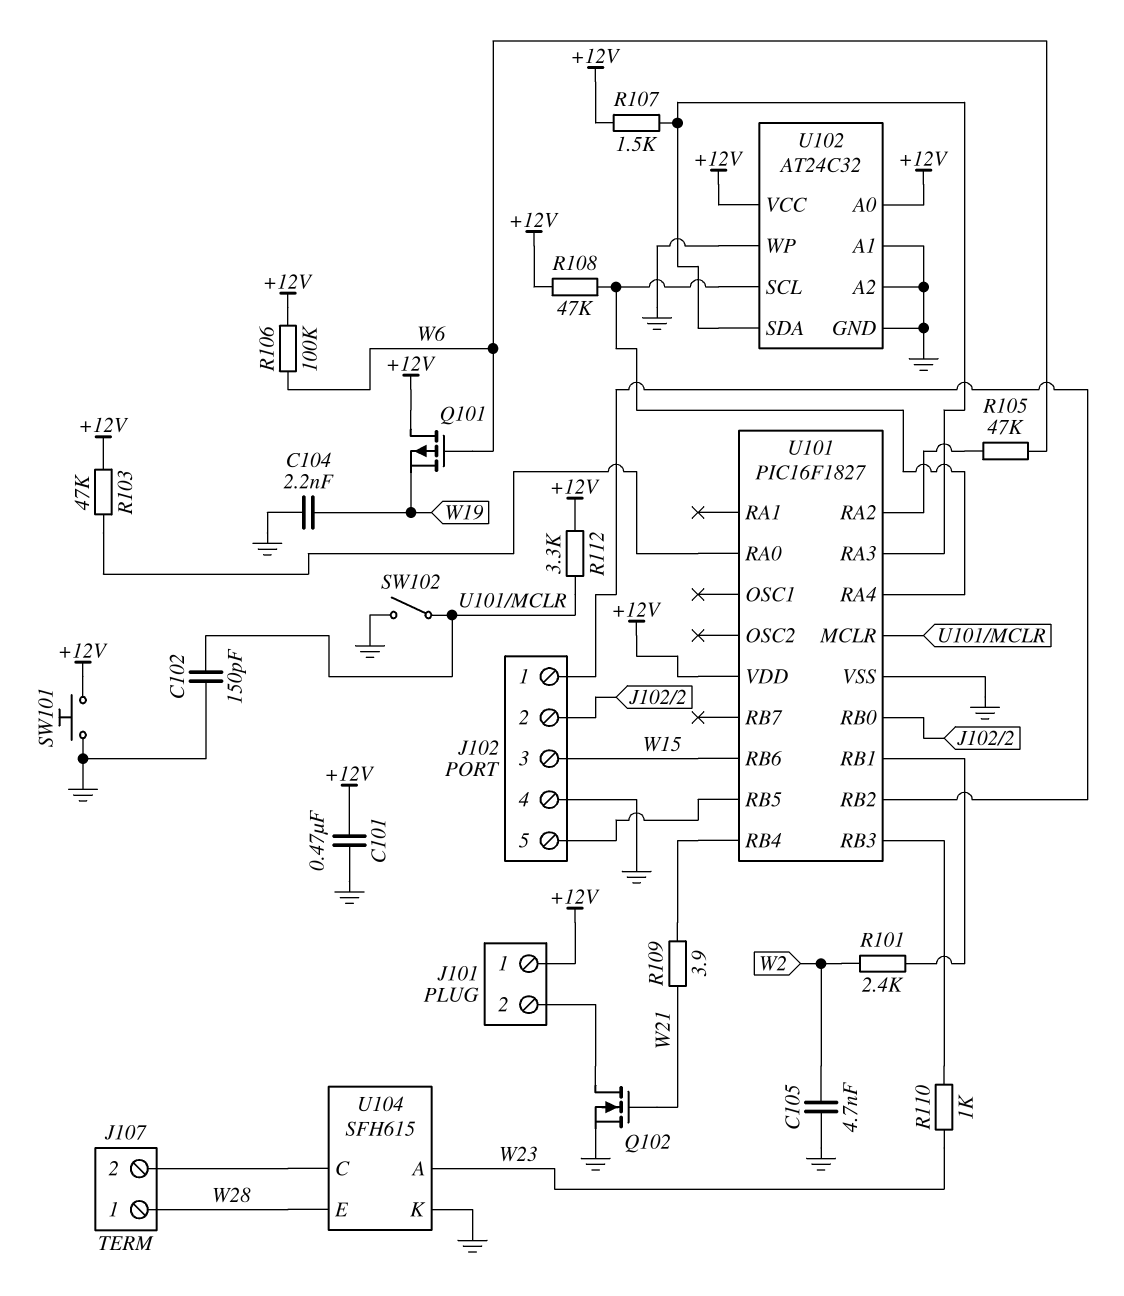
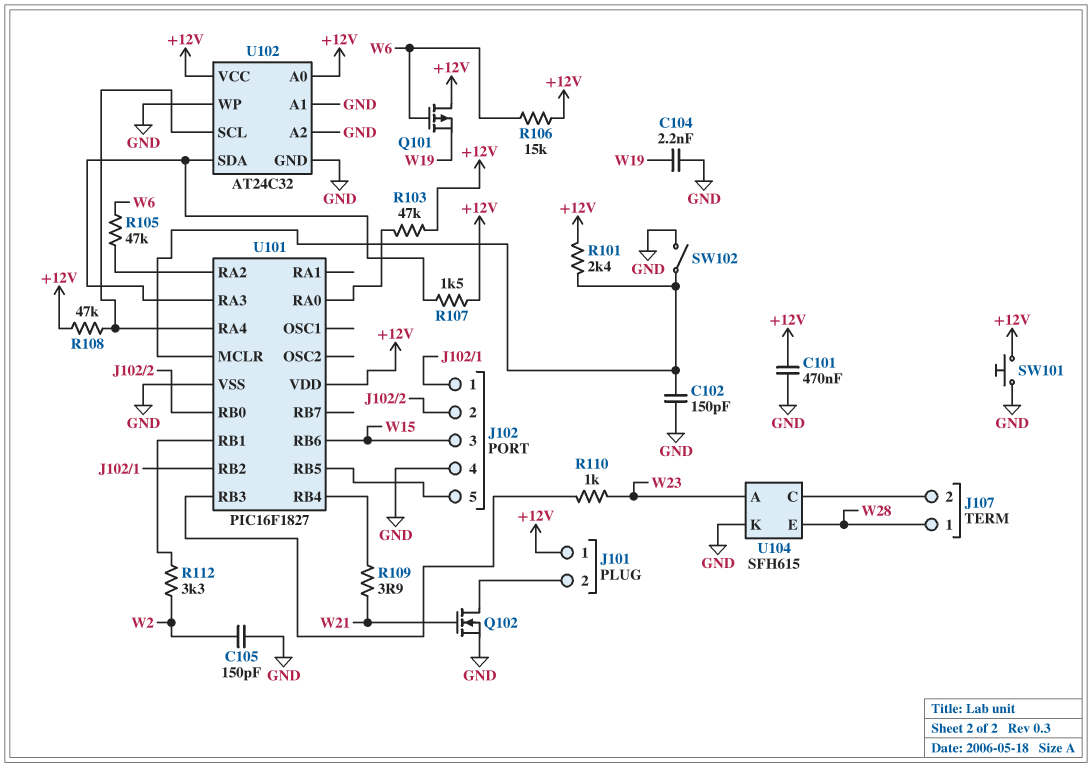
C105: 4.7nF (GND, W2) -> 150pF (GND, W2)
R101: 2.4k (U101/RB1, W2) -> 2.4k (+12V, U101/MCLR)
R106: 100k (+12V, W6) -> 15k (+12V, W6)
R112: 3.3k (+12V, U101/MCLR) -> 3.3k (U101/RB1, W2)

